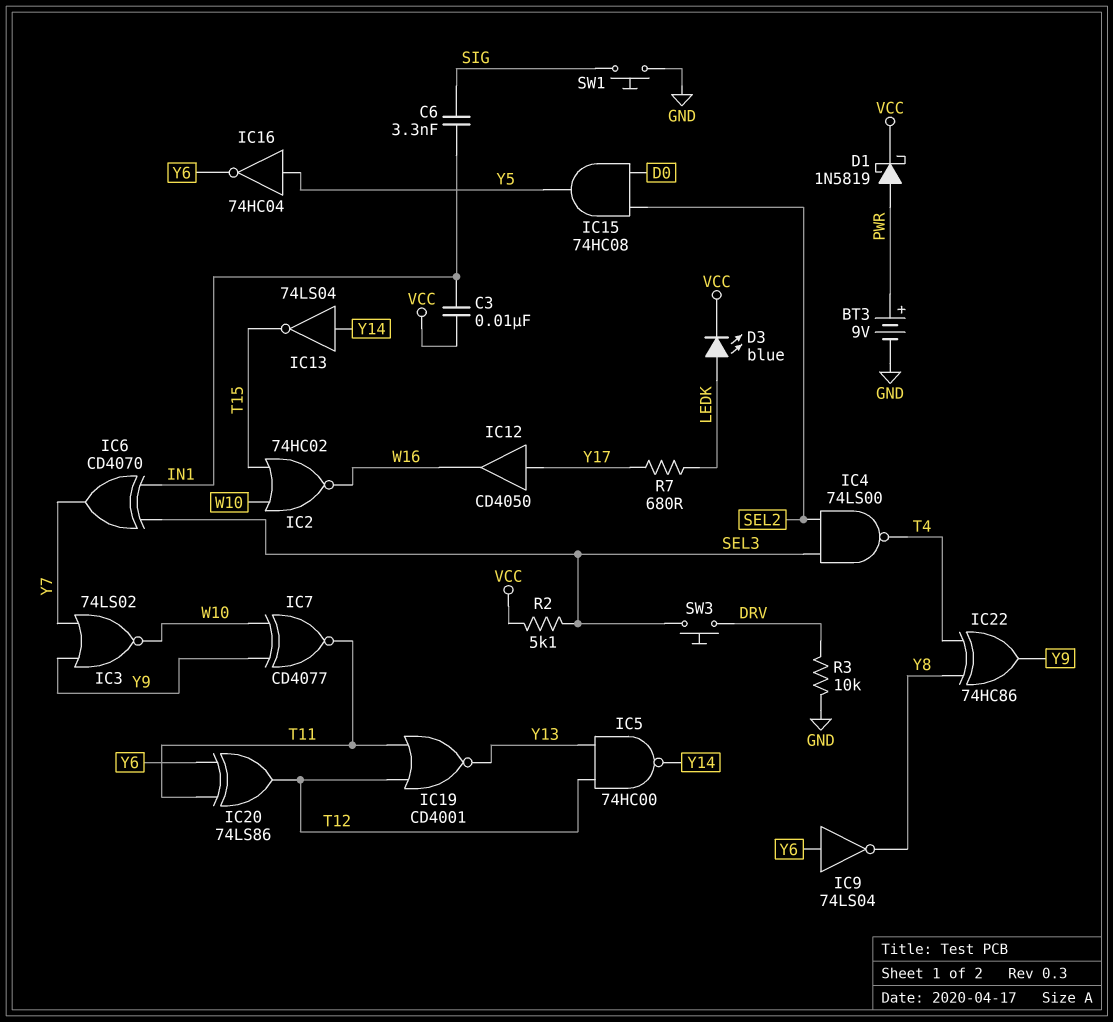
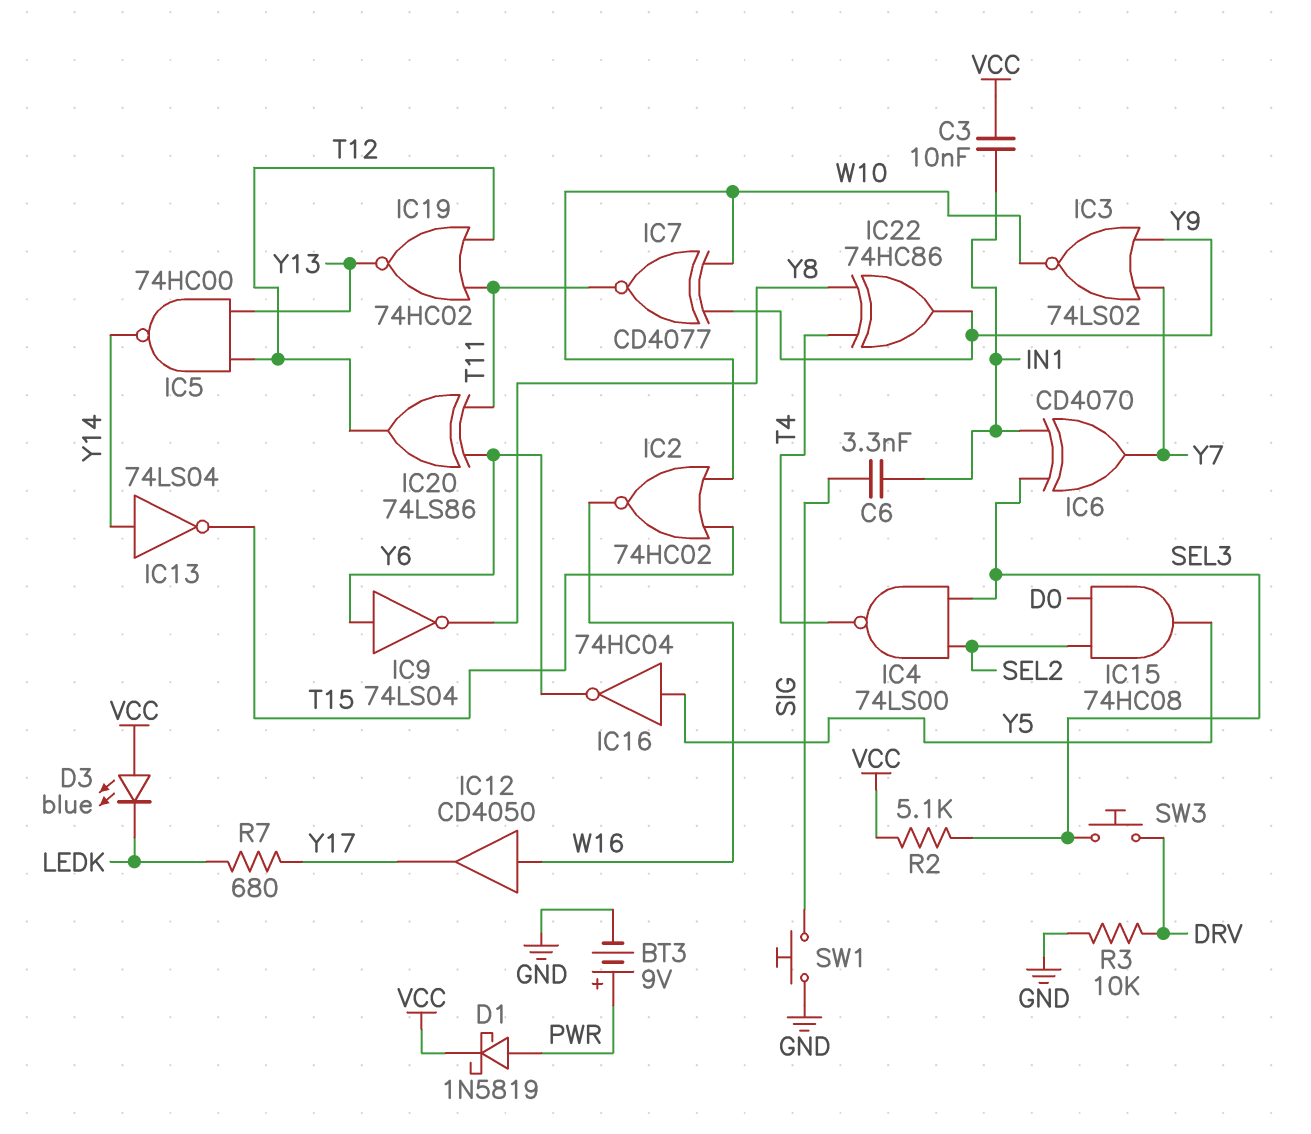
D3: LED blue (A LEDK, K VCC) -> LED blue (A VCC, K LEDK)
IC12: buffer CD4050 (in Y17, out W16) -> buffer CD4050 (in W16, out Y17)
IC19: NOR CD4001 (in T11, in T12, out Y13) -> NOR 74HC02 (in T11, in T12, out Y13)

